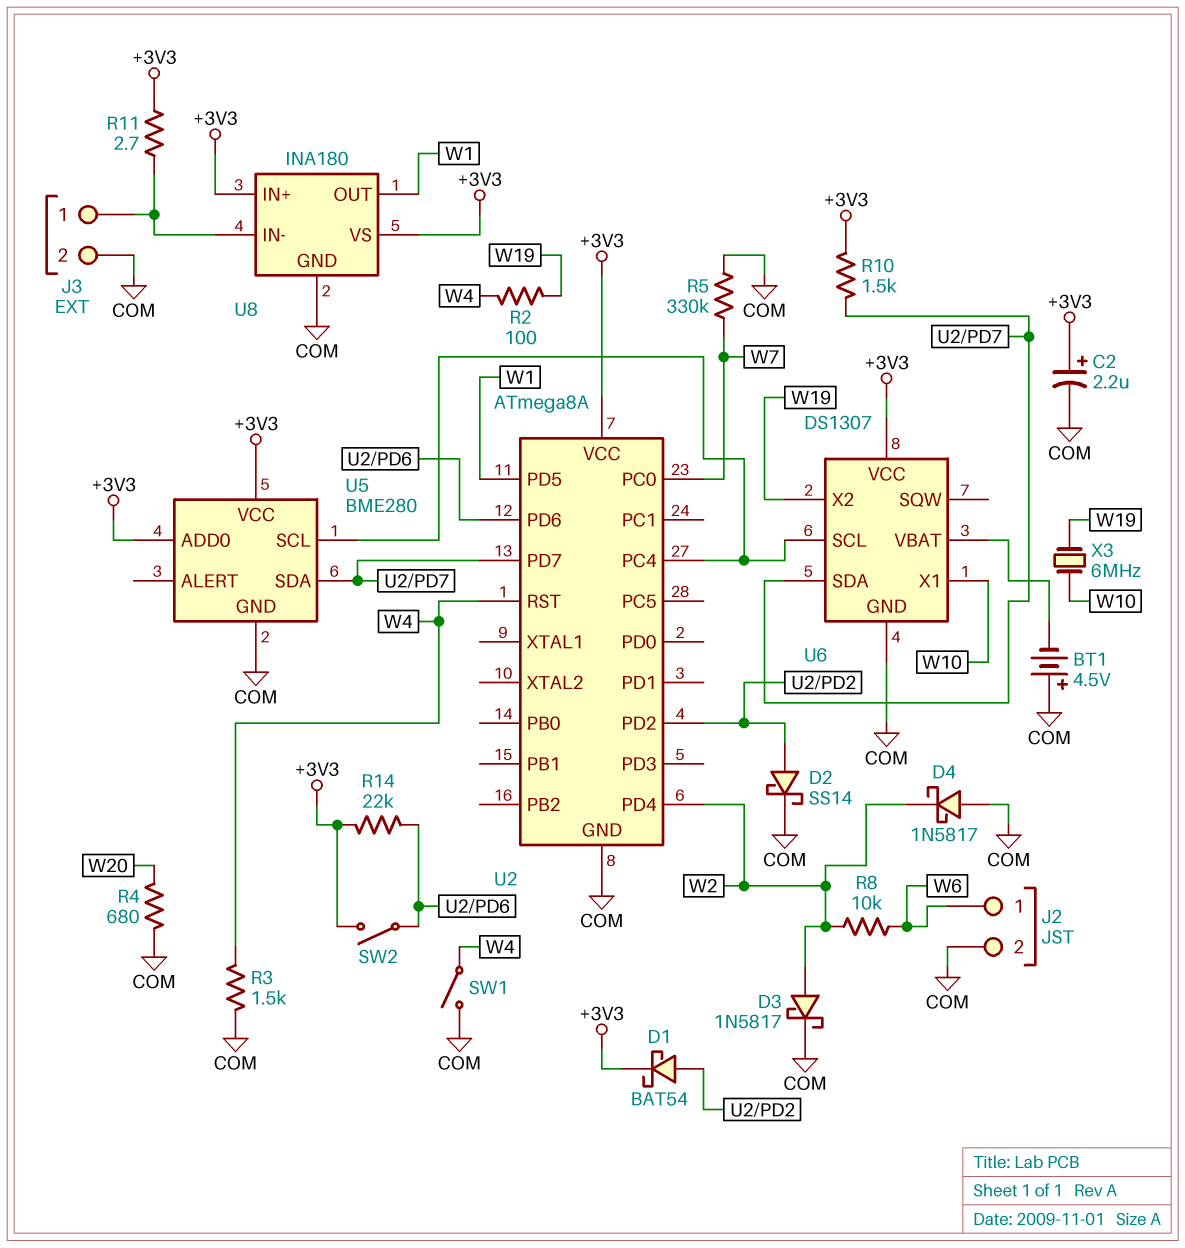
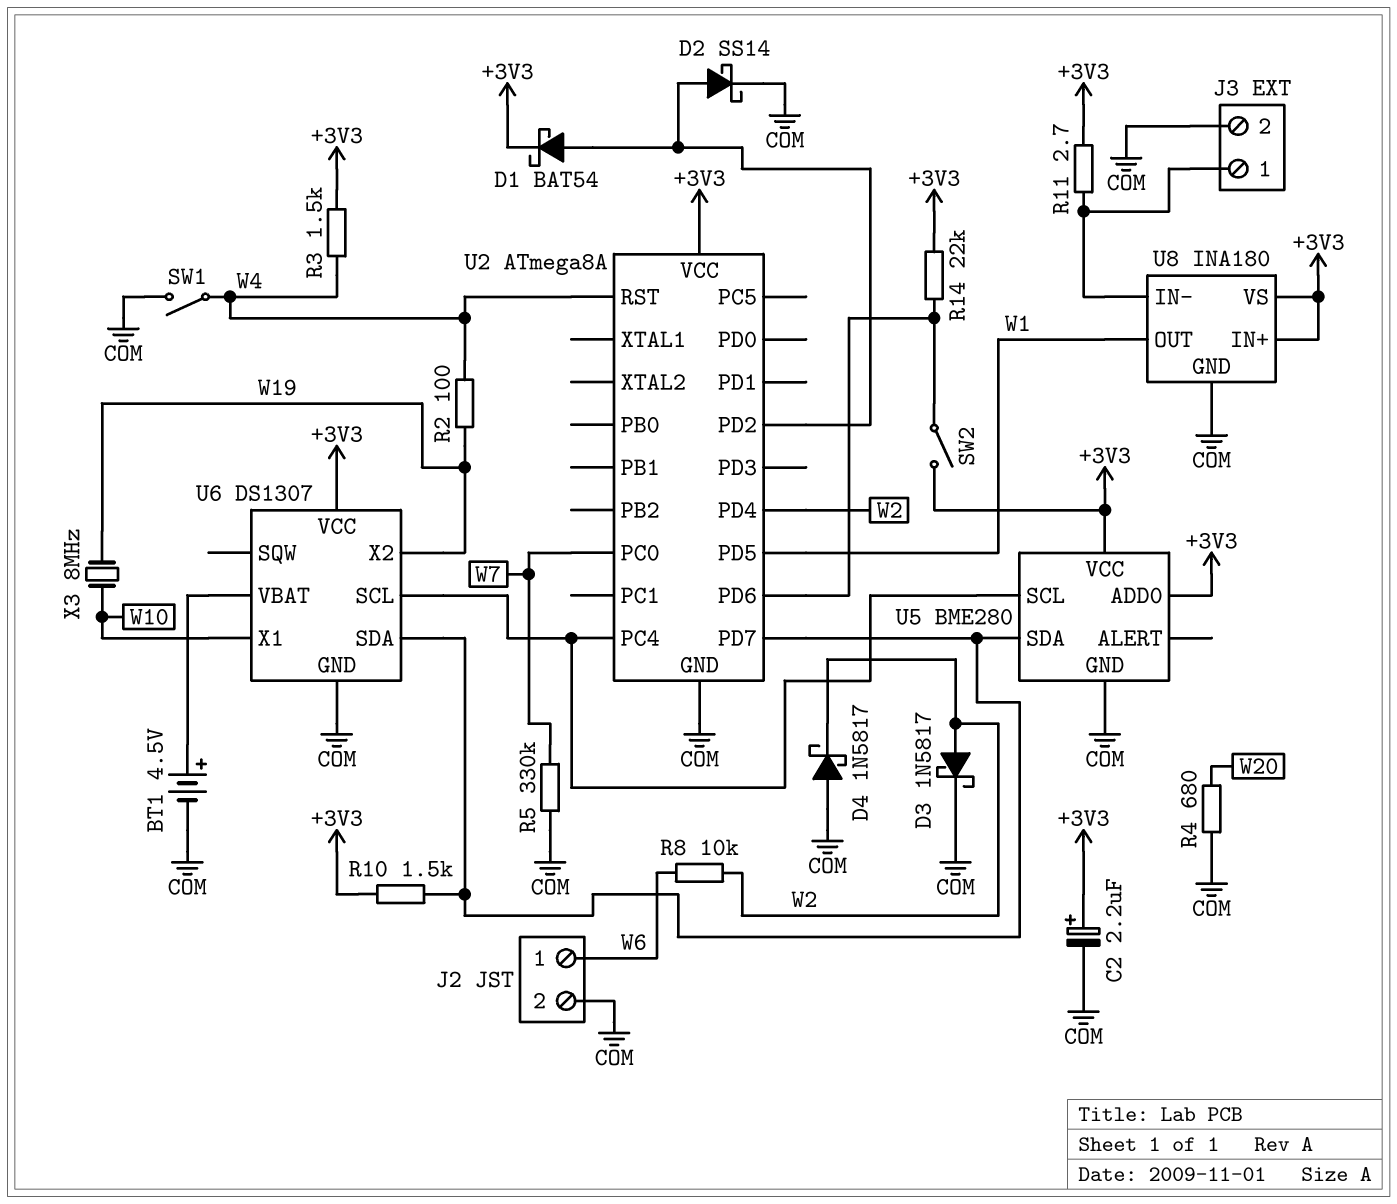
BT1: 4.5V (plus COM, minus U6/VBAT) -> 4.5V (plus U6/VBAT, minus COM)
R3: 1.5k (COM, W4) -> 1.5k (+3V3, W4)
X3: 6MHz (W10, W19) -> 8MHz (W10, W19)

